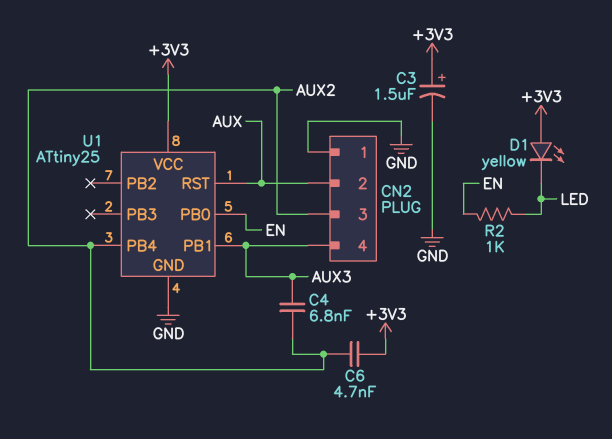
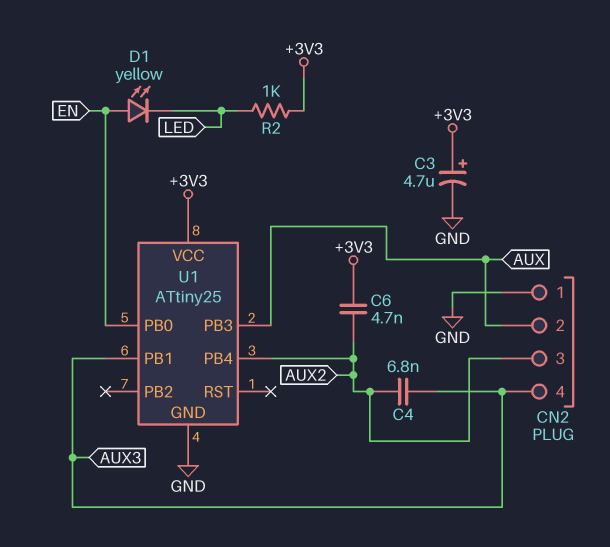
C3: 1.5uF (plus +3V3, minus GND) -> 4.7uF (plus +3V3, minus GND)
D1: LED yellow (A +3V3, K LED) -> LED yellow (A EN, K LED)
R2: 1k (EN, LED) -> 1k (+3V3, LED)
U1 pin PB3: none -> AUX
U1 pin RST: AUX -> none

